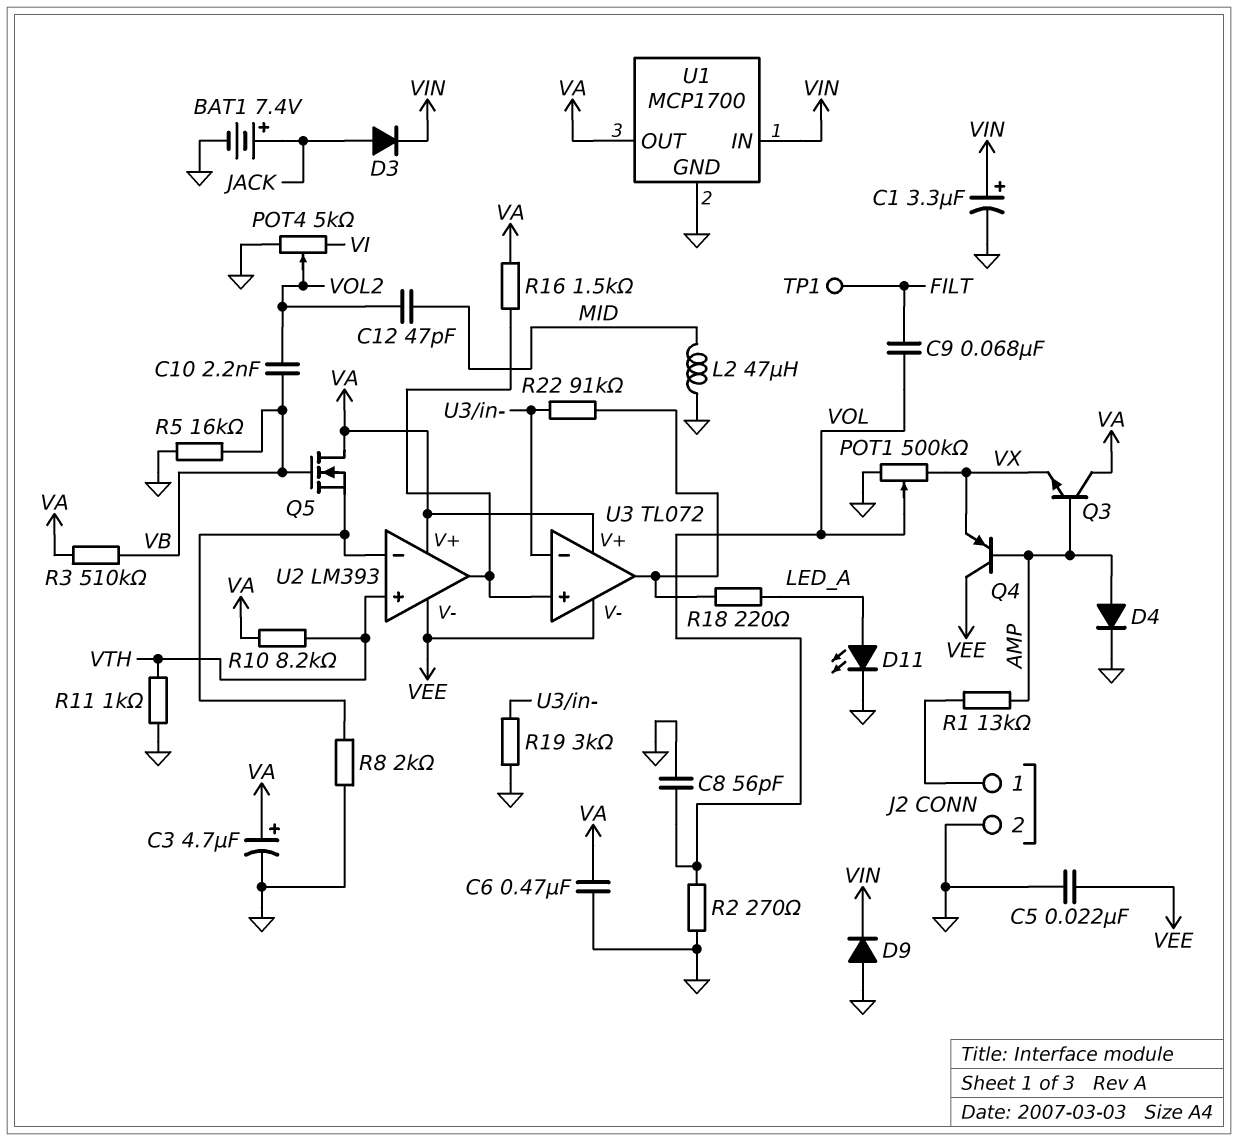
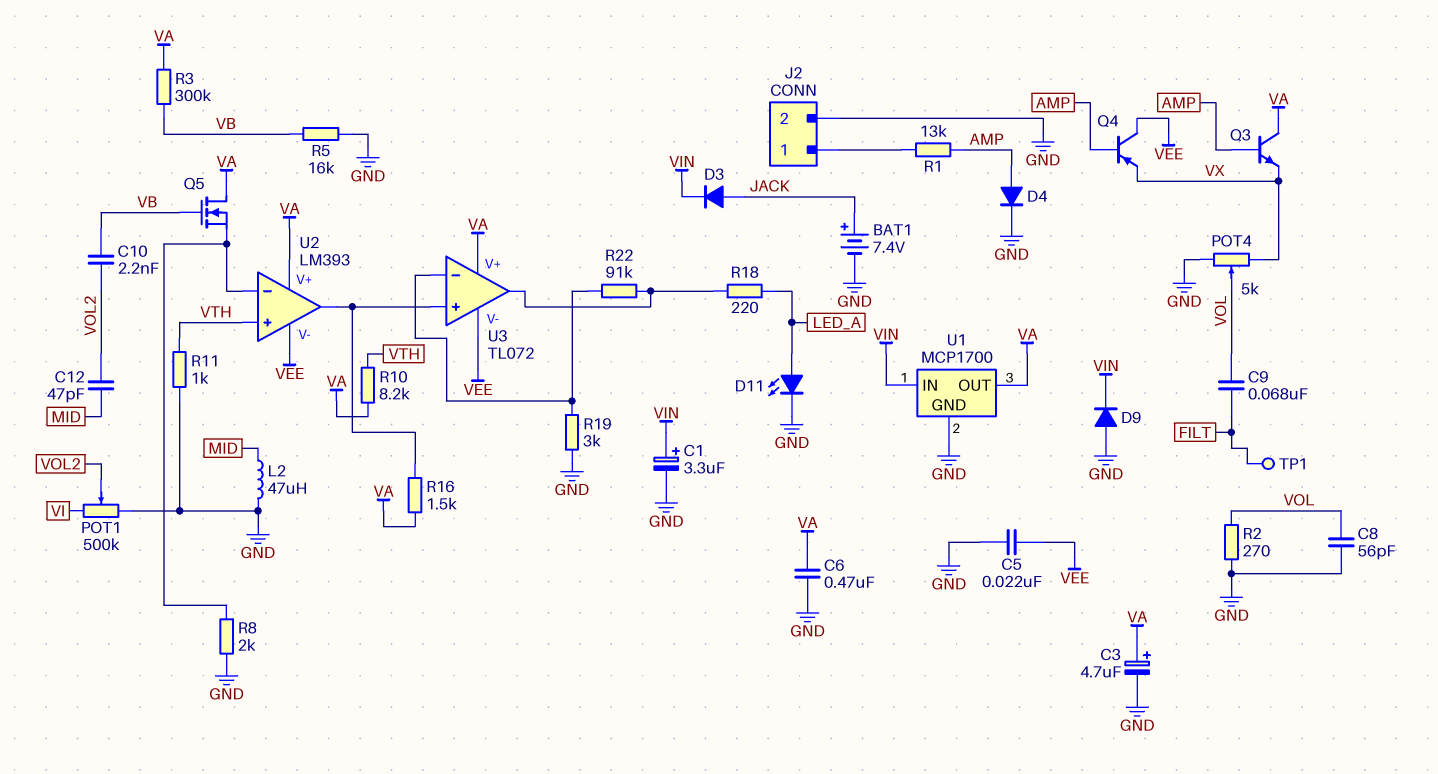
POT1: 500k (GND, VX, wiper VOL) -> 500k (GND, VI, wiper VOL2)
POT4: 5k (GND, VI, wiper VOL2) -> 5k (GND, VX, wiper VOL)
R3: 510k (VA, VB) -> 300k (VA, VB)

